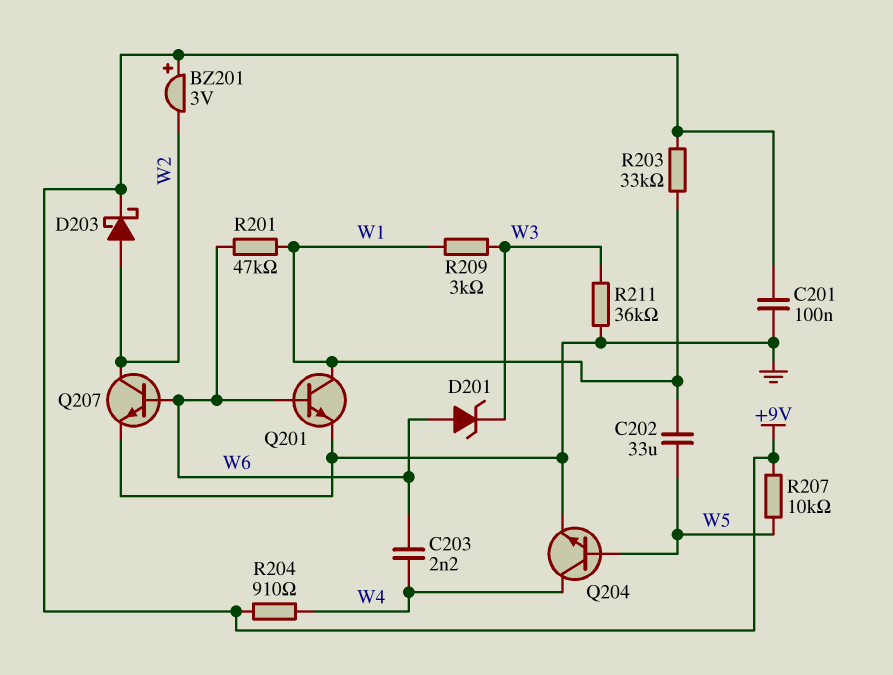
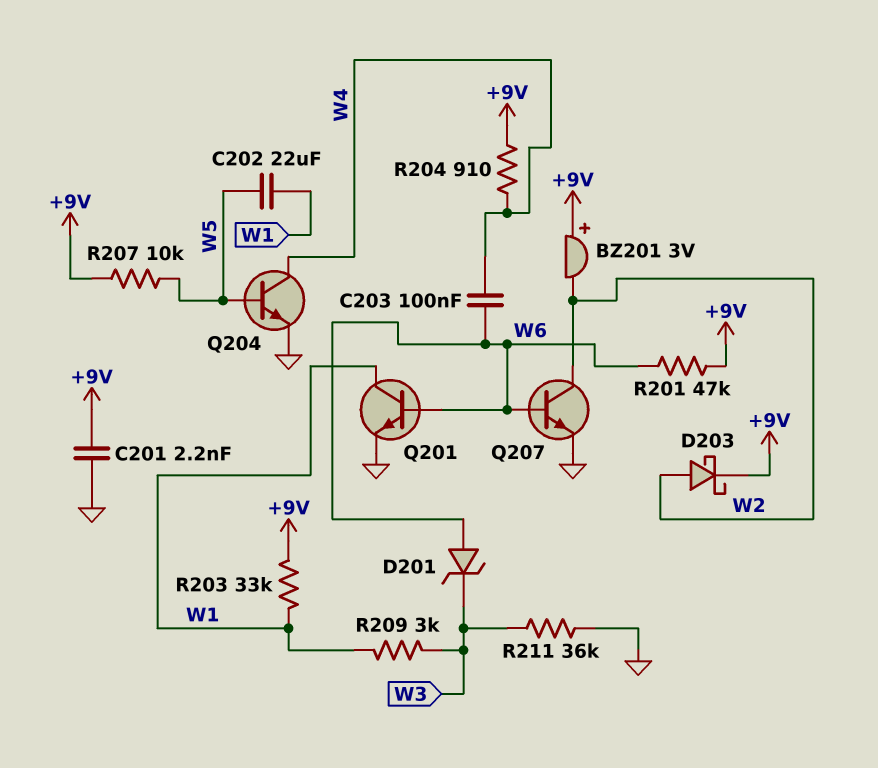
C201: 100nF (+9V, GND) -> 2.2nF (+9V, GND)
C202: 33uF (W1, W5) -> 22uF (W1, W5)
C203: 2.2nF (W4, W6) -> 100nF (W4, W6)
R201: 47k (W1, W6) -> 47k (+9V, W6)

